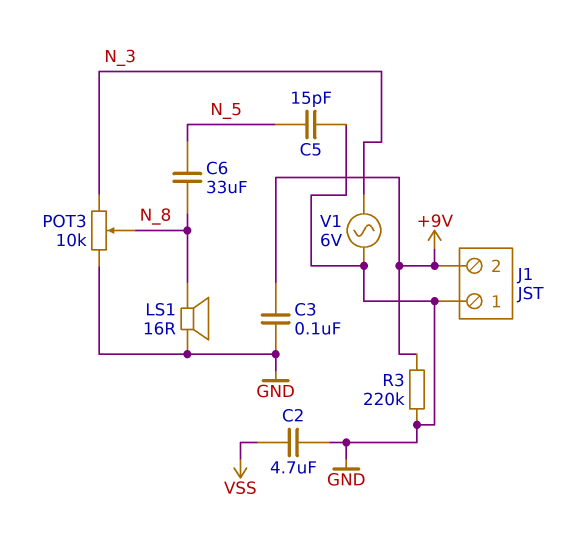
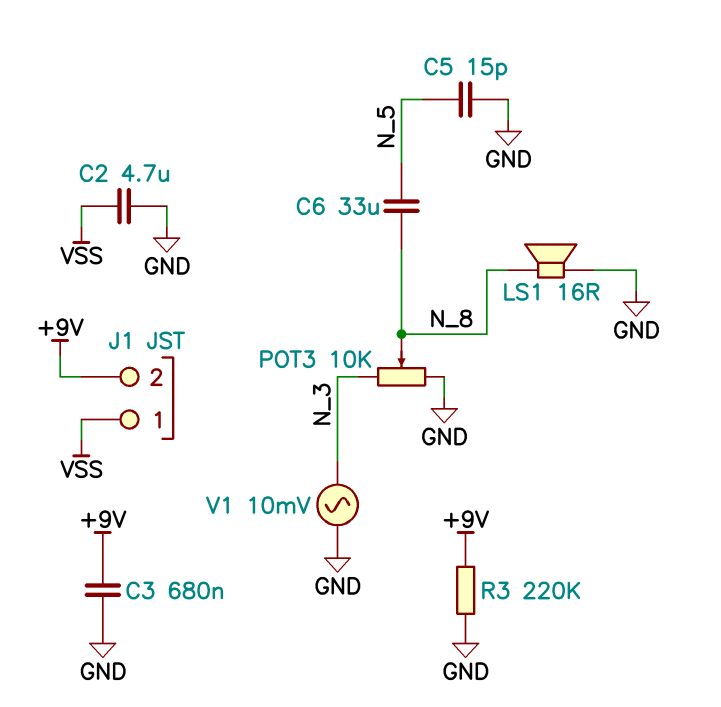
C3: 100nF (+9V, GND) -> 680nF (+9V, GND)
J1 pin 1: GND -> VSS
V1: AC 6V (GND, N_3) -> AC 10mV (GND, N_3)

